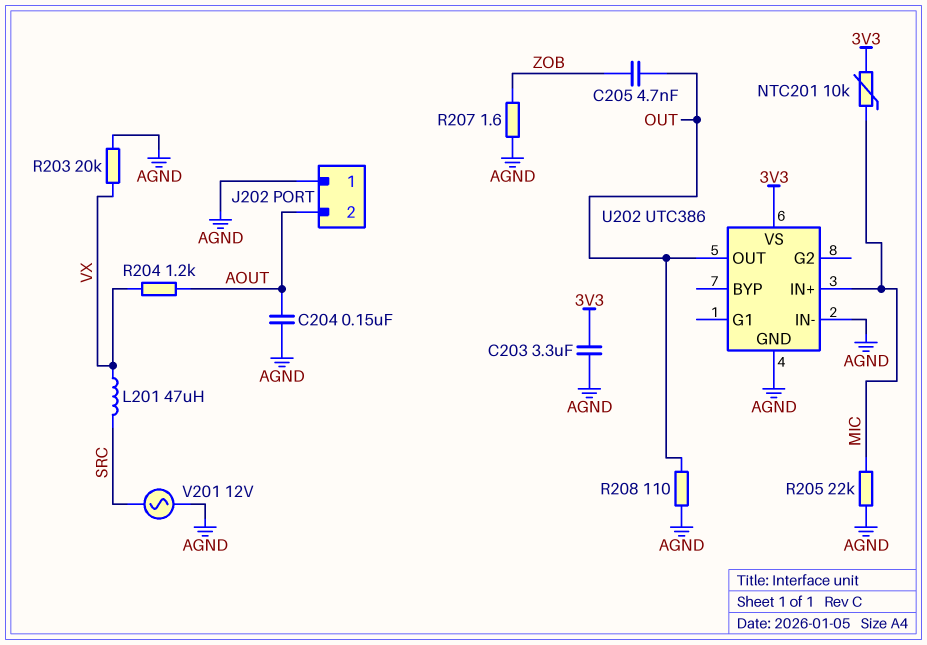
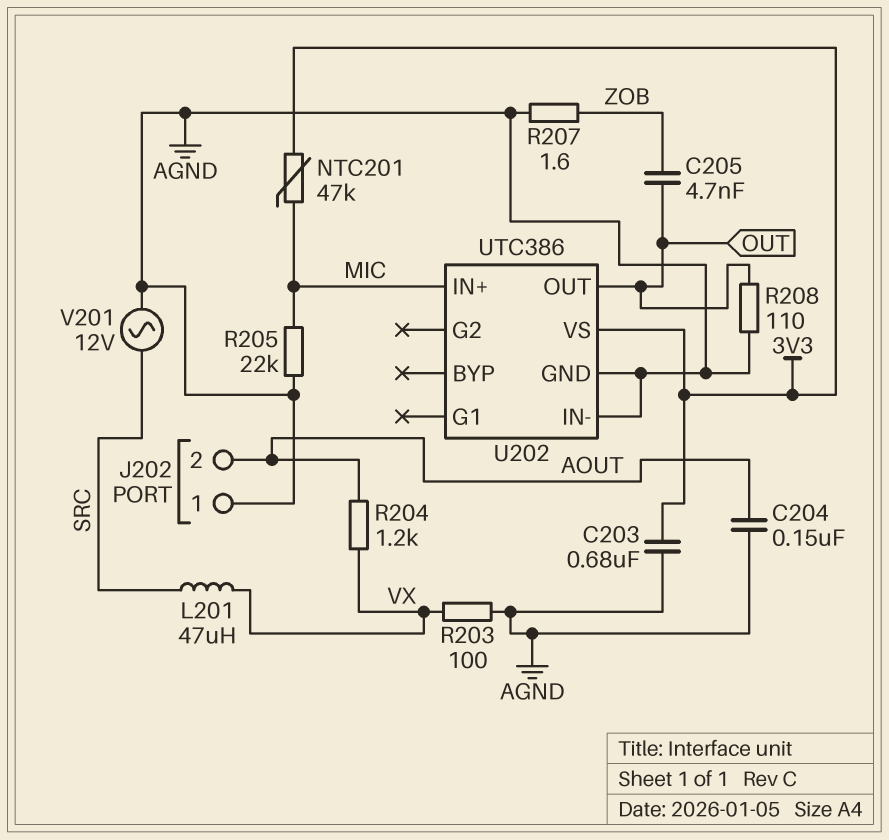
C203: 3.3uF (3V3, AGND) -> 680nF (3V3, AGND)
NTC201: 10k (3V3, MIC) -> 47k (3V3, MIC)
R203: 20k (AGND, VX) -> 100 (AGND, VX)

